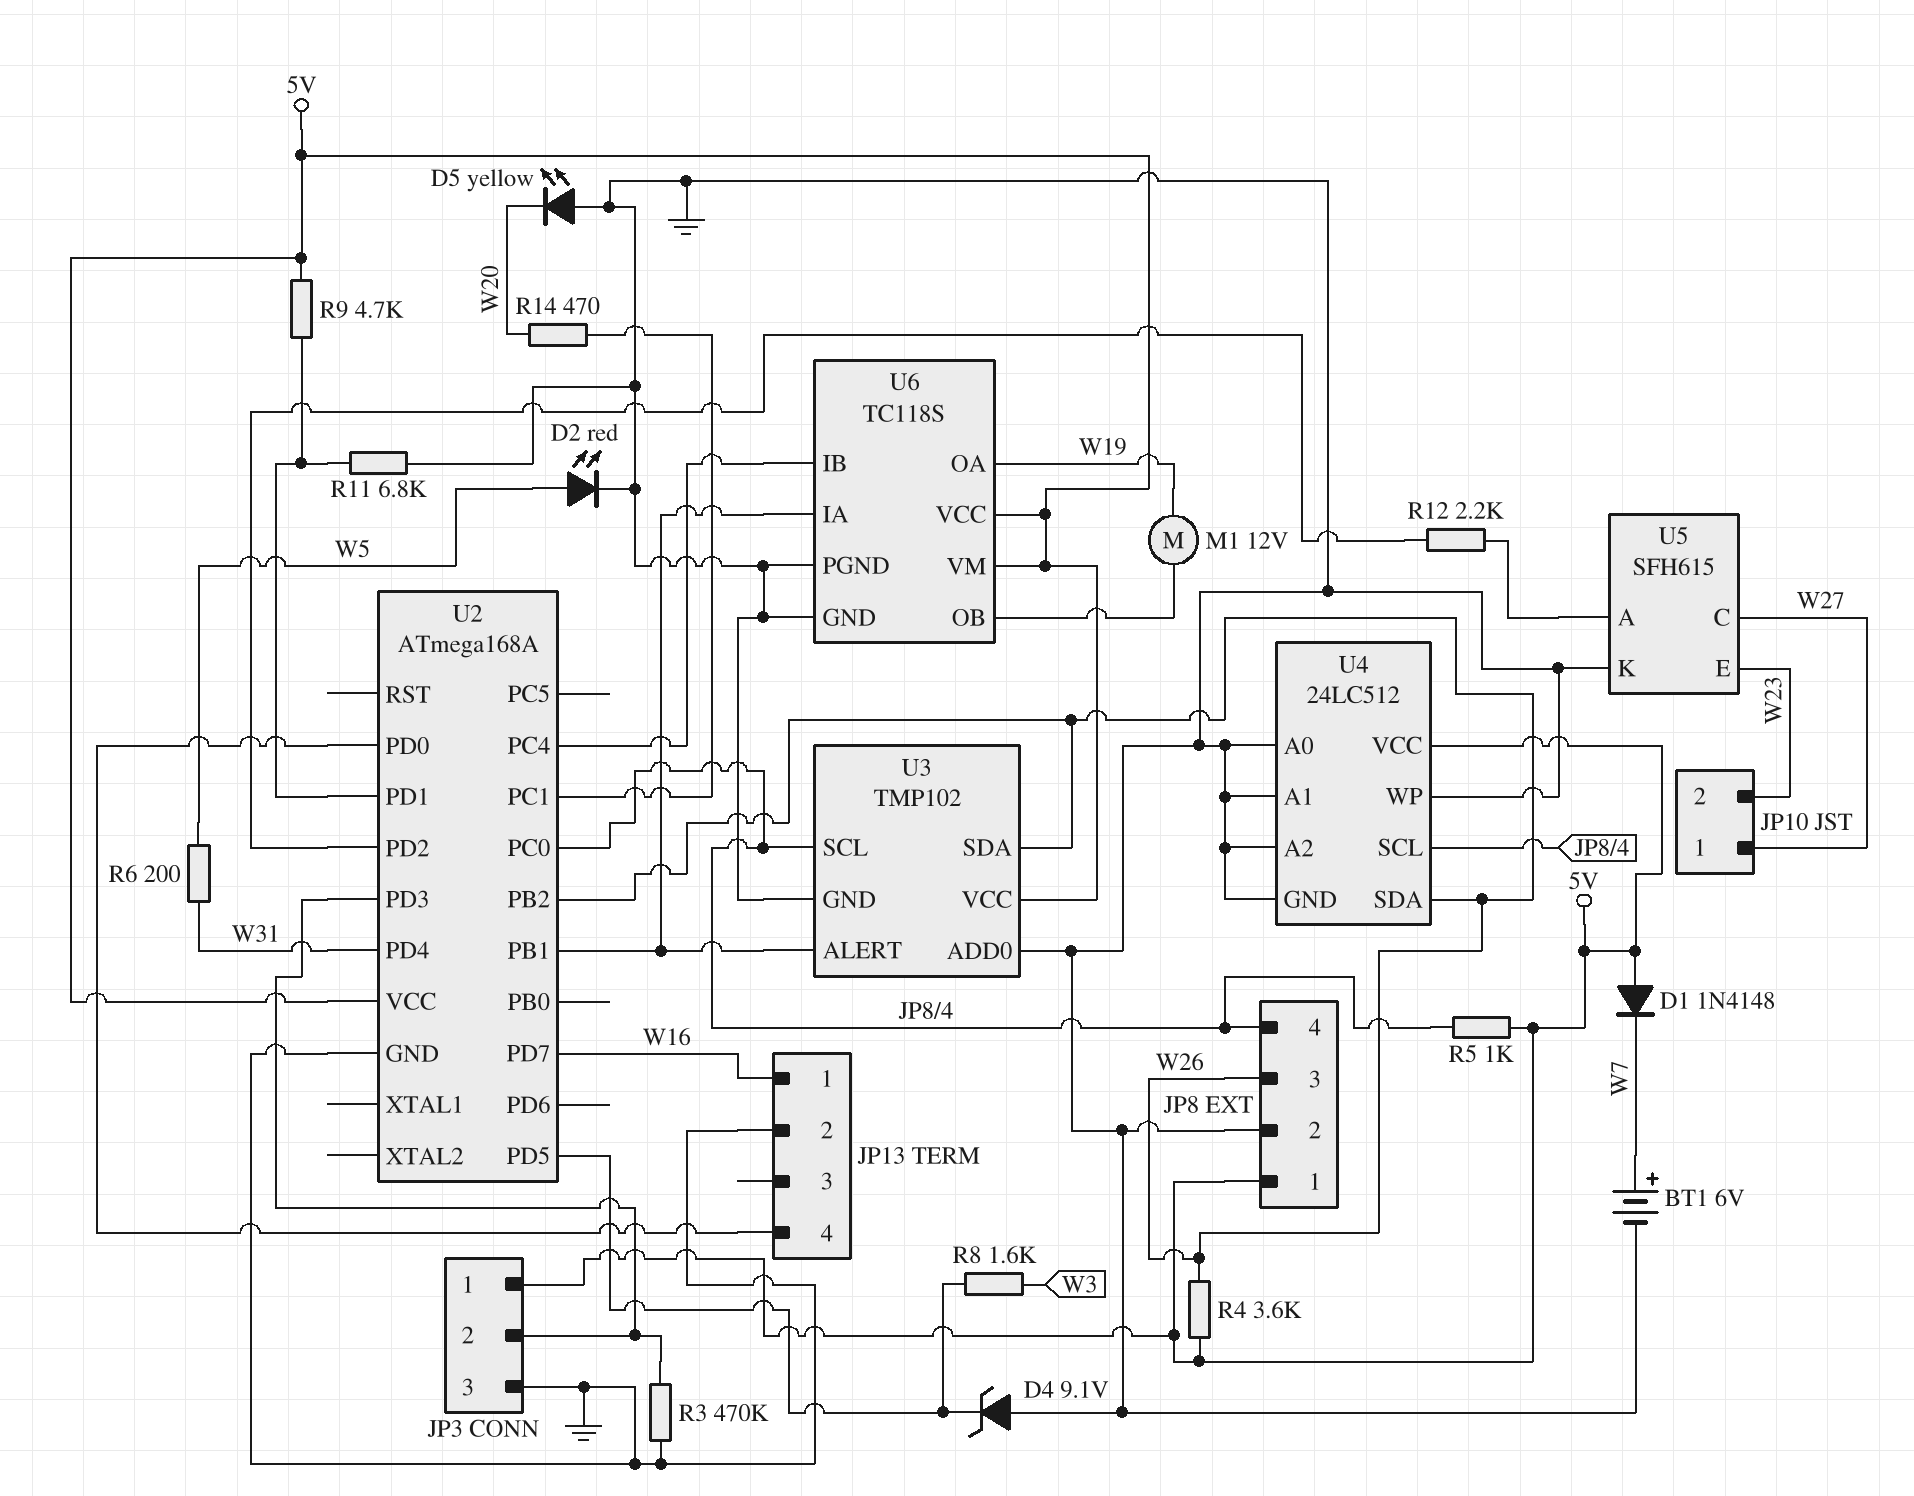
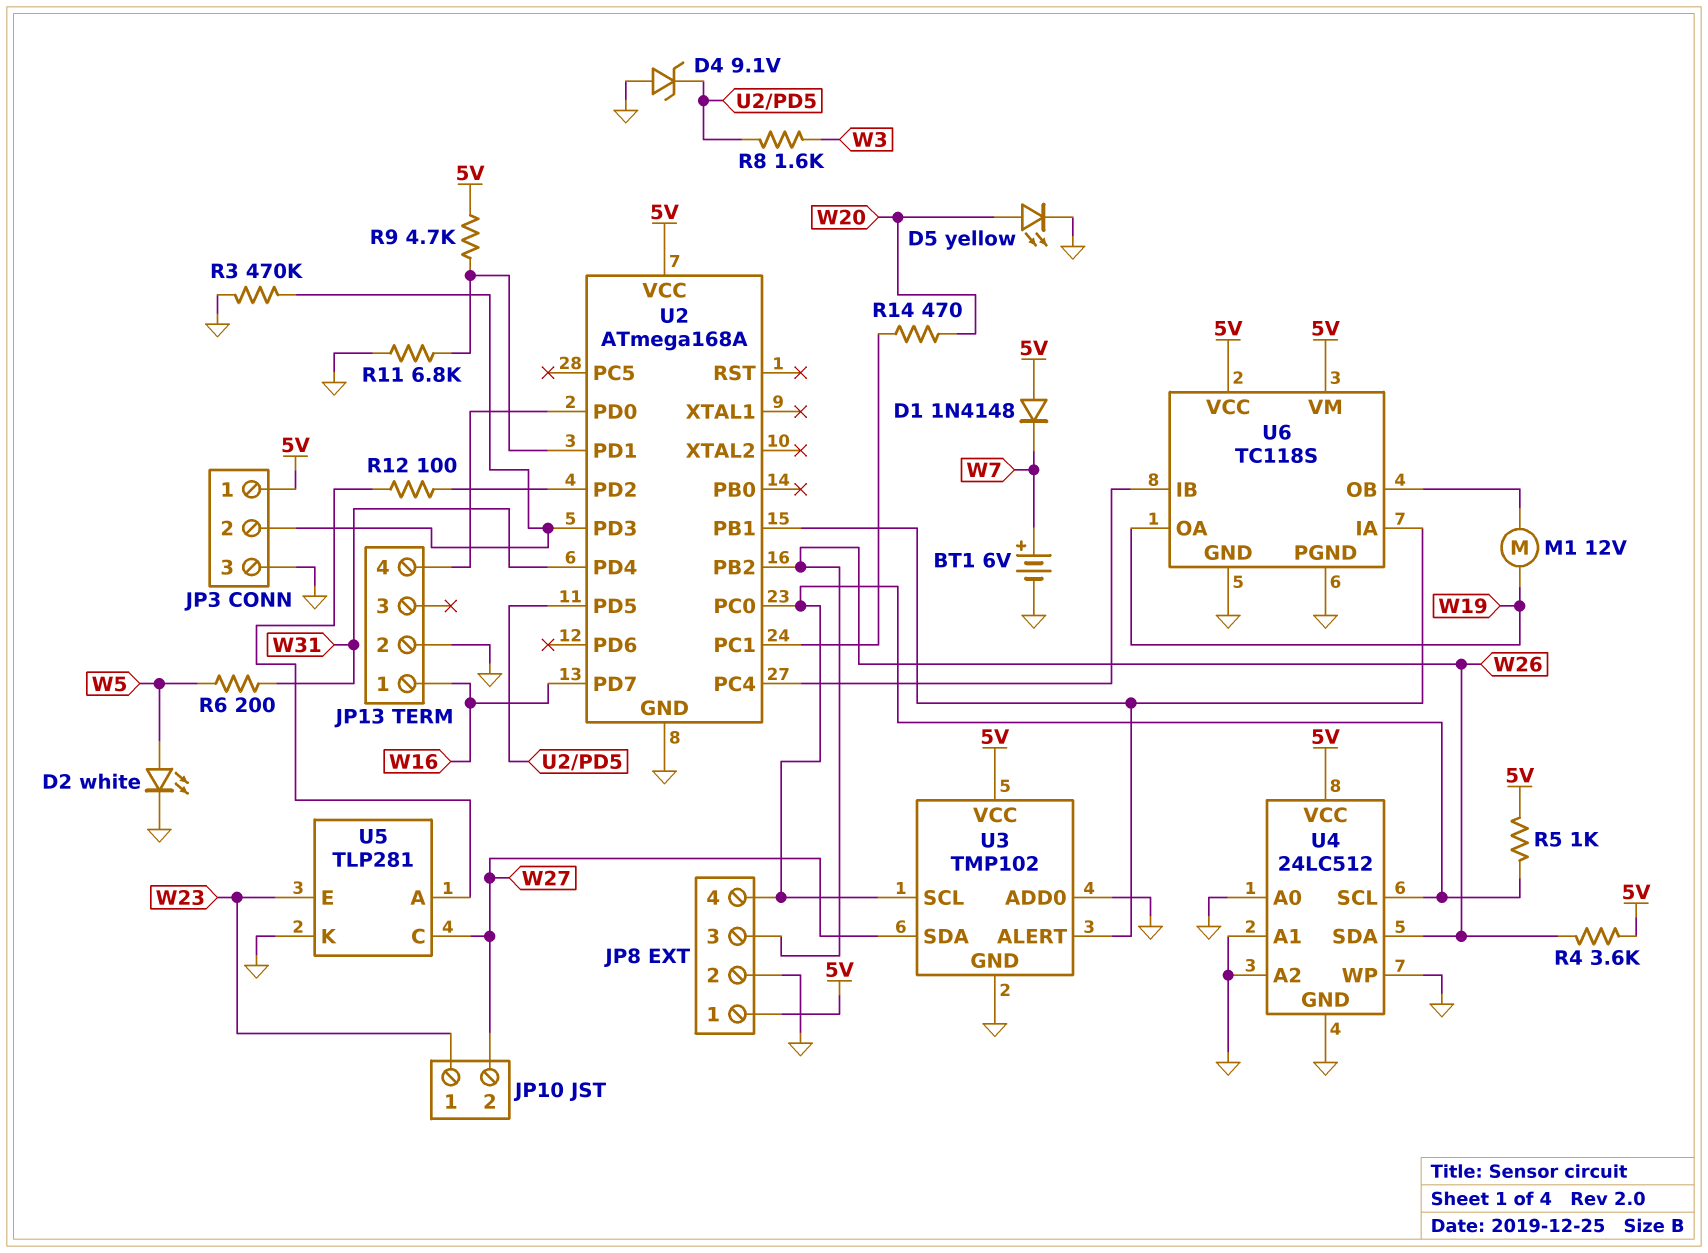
D2: LED red (A W5, K GND) -> LED white (A W5, K GND)
D5: LED yellow (A GND, K W20) -> LED yellow (A W20, K GND)
JP10 pin 1: W27 -> W23
JP10 pin 2: W23 -> W27
R12: 2.2k (U2/PD2, U5/A) -> 100 (U2/PD2, U5/A)
U3 pin SDA: W26 -> W27
U5: SFH615 -> TLP281

